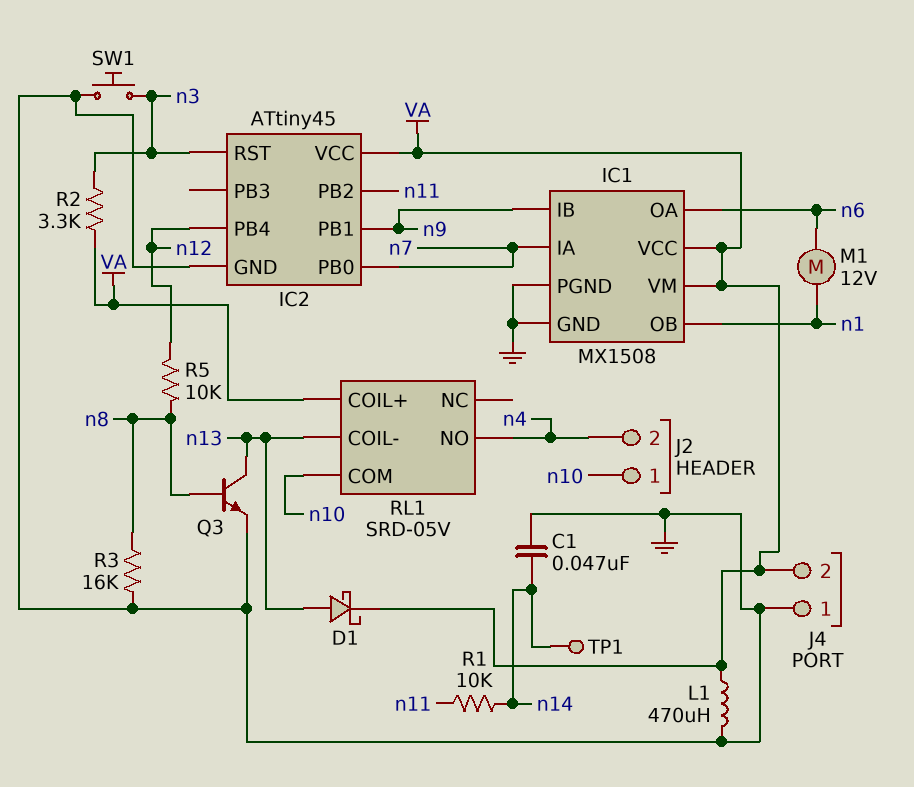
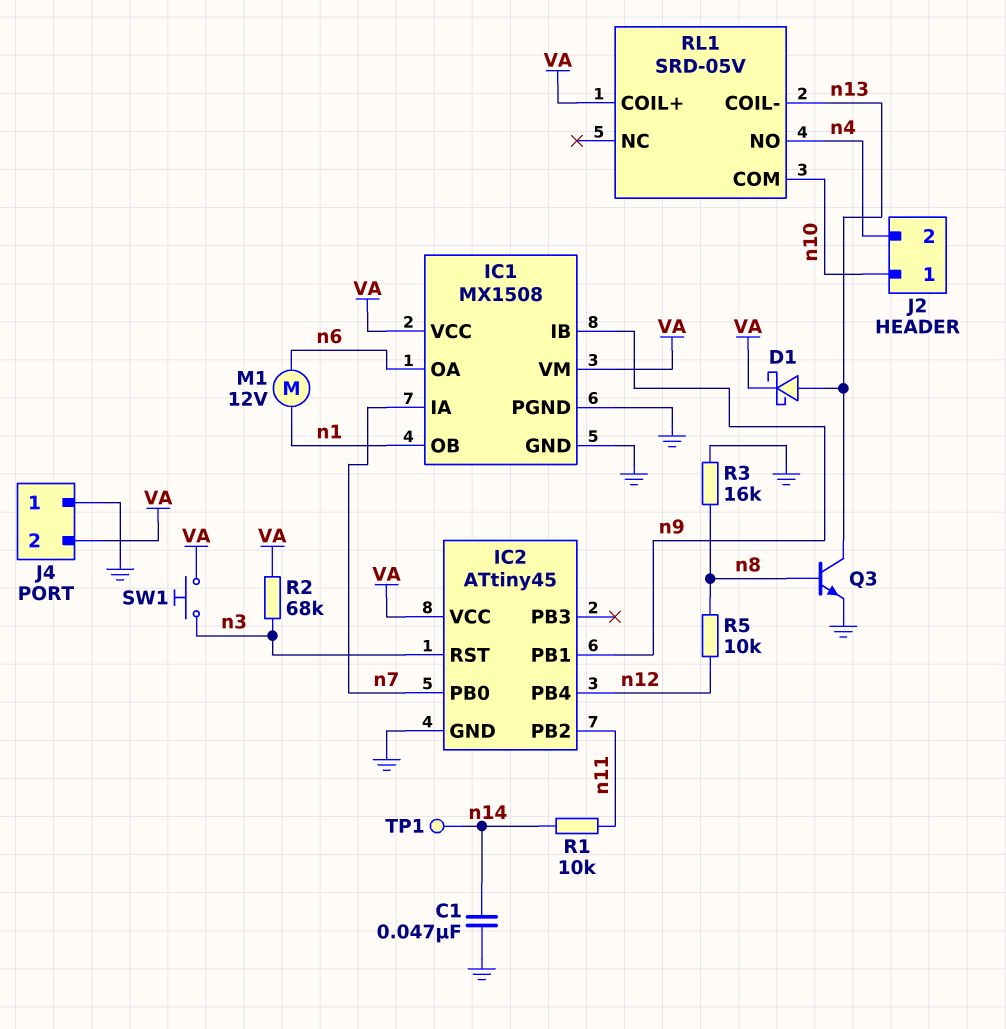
L1: 470uH (GND, VA) -> none
R2: 3.3k (VA, n3) -> 68k (VA, n3)
SW1: button (GND, n3) -> button (VA, n3)

